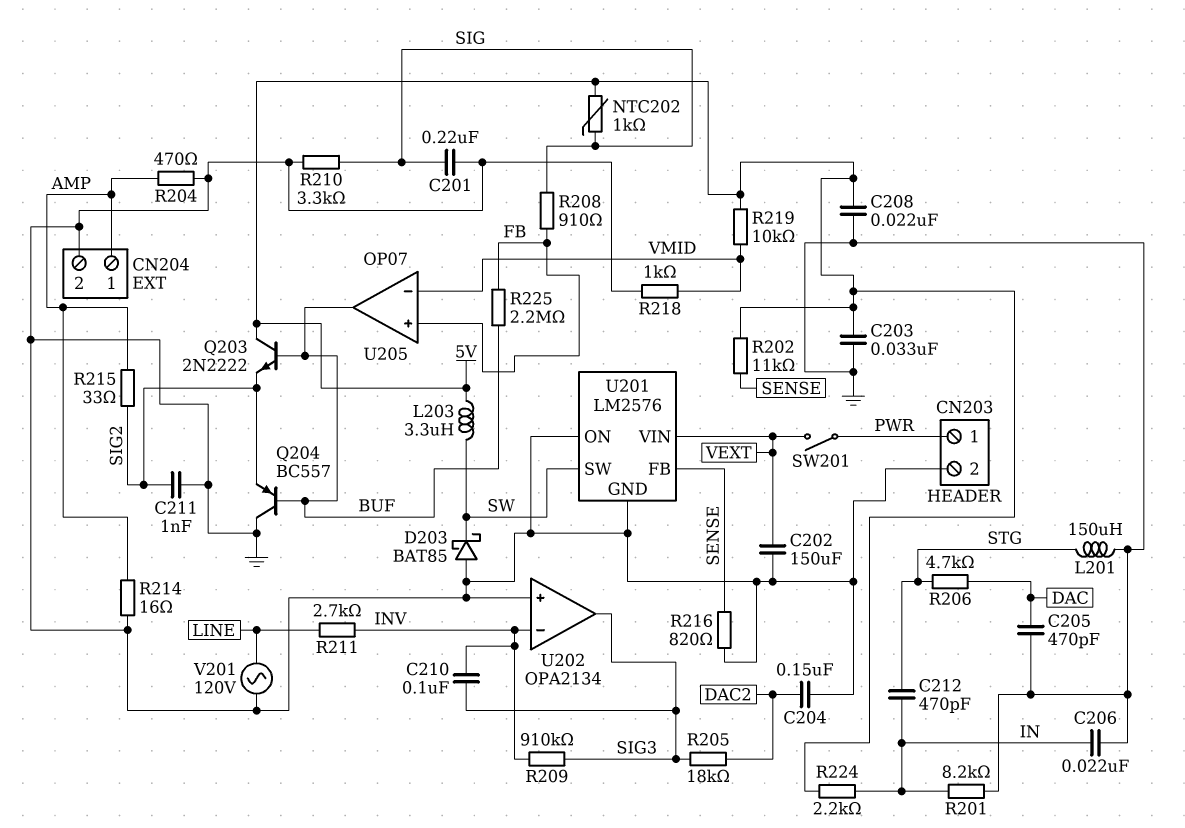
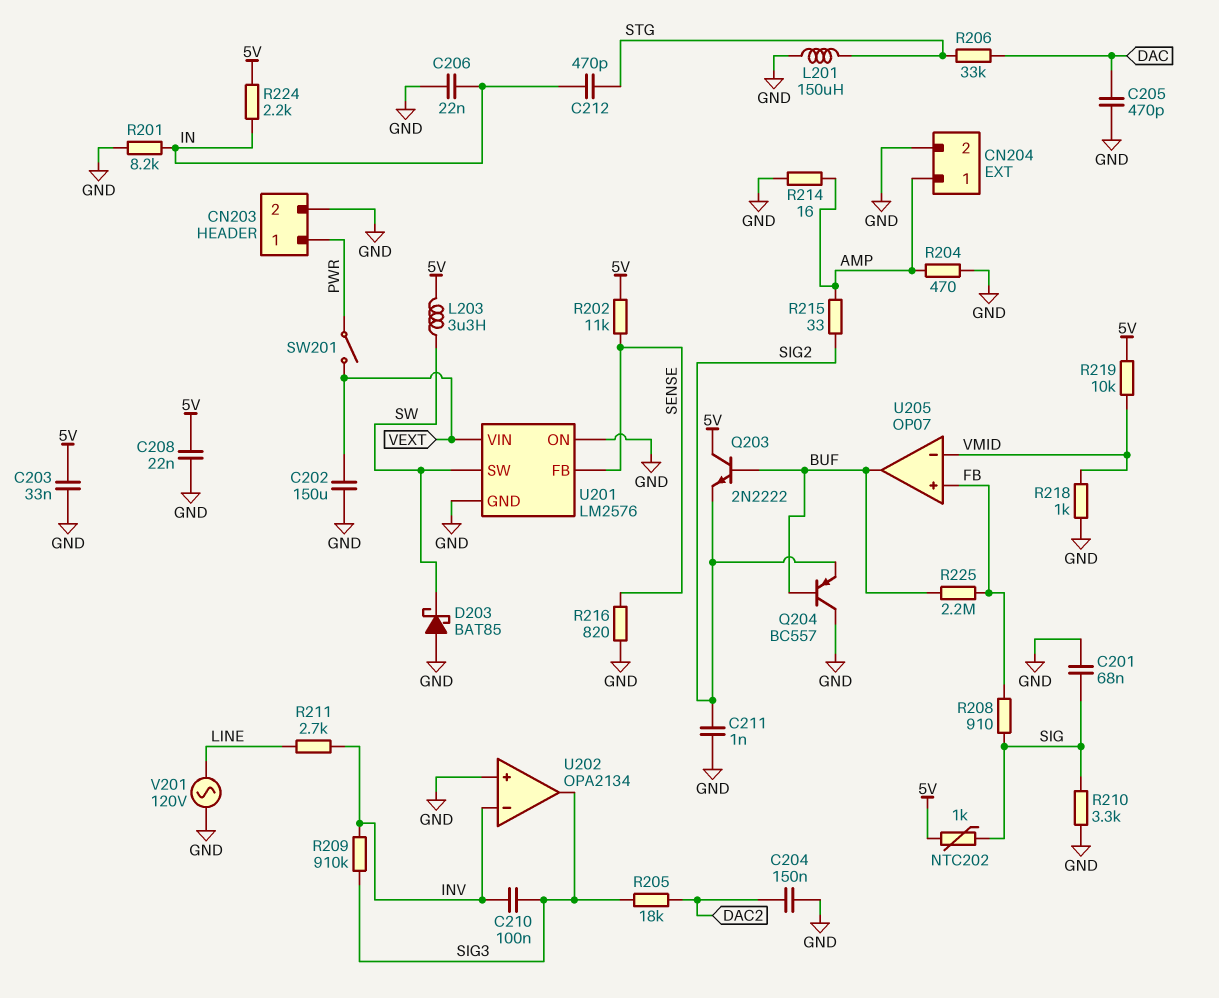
C201: 220nF (GND, SIG) -> 68nF (GND, SIG)
R206: 4.7k (DAC, STG) -> 33k (DAC, STG)

